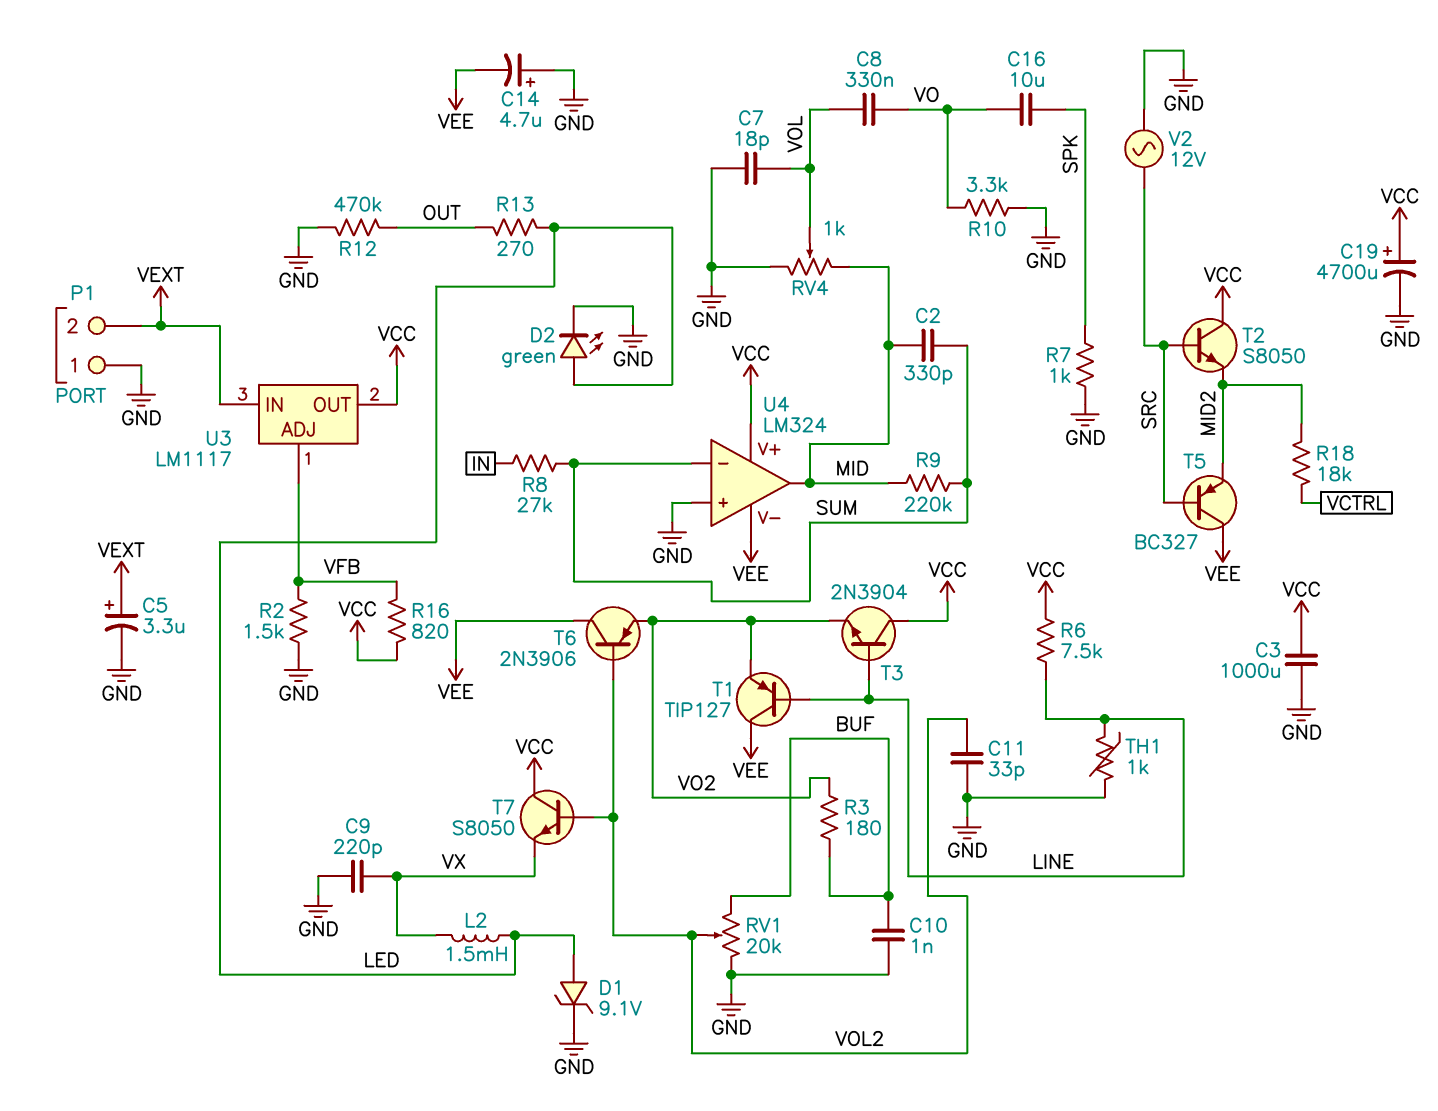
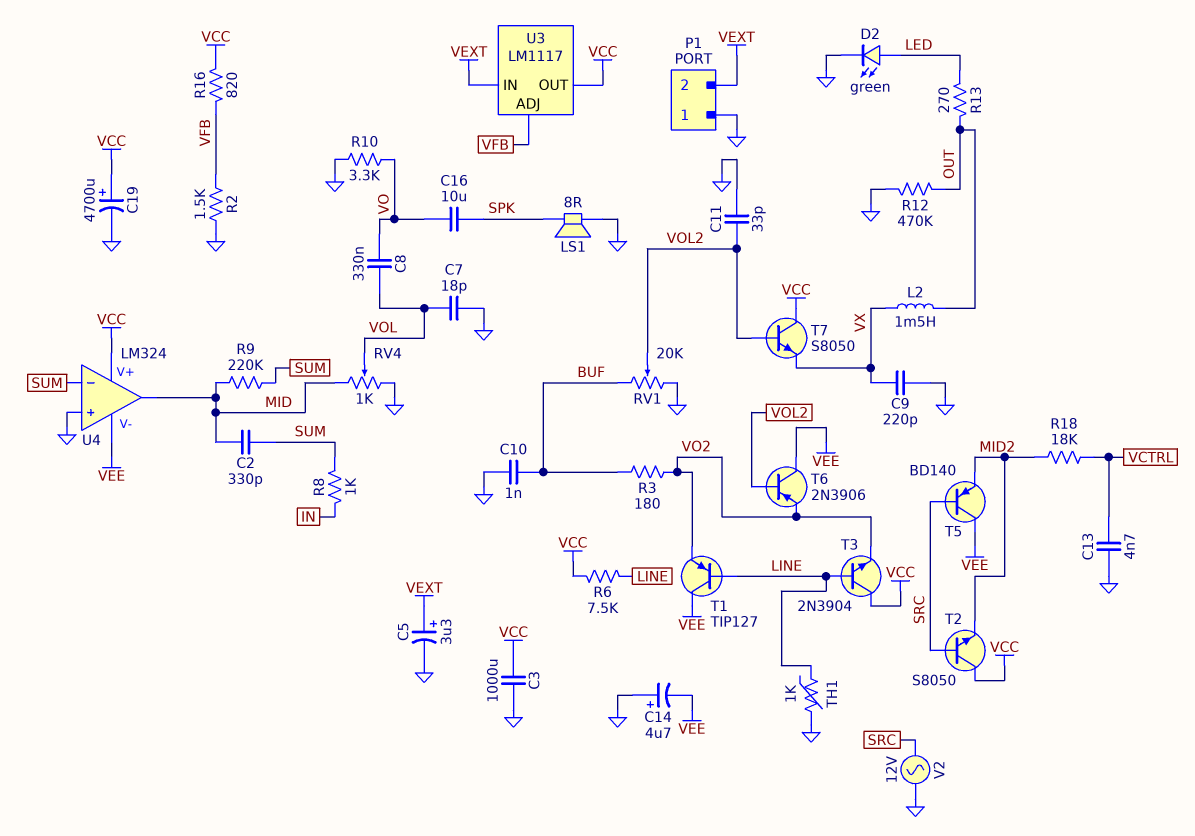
C13: none -> 4.7nF (GND, VCTRL)
D1: zener 9.1V (A LED, K GND) -> none
L2: 1.5mH (LED, VX) -> 1.5mH (OUT, VX)
LS1: none -> speaker 8R (GND, SPK)
R7: 1k (GND, SPK) -> none
R8: 27k (IN, SUM) -> 1k (IN, SUM)
T5: PNP BC327 (B SRC, C VEE, E MID2) -> PNP BD140 (B SRC, C VEE, E MID2)

